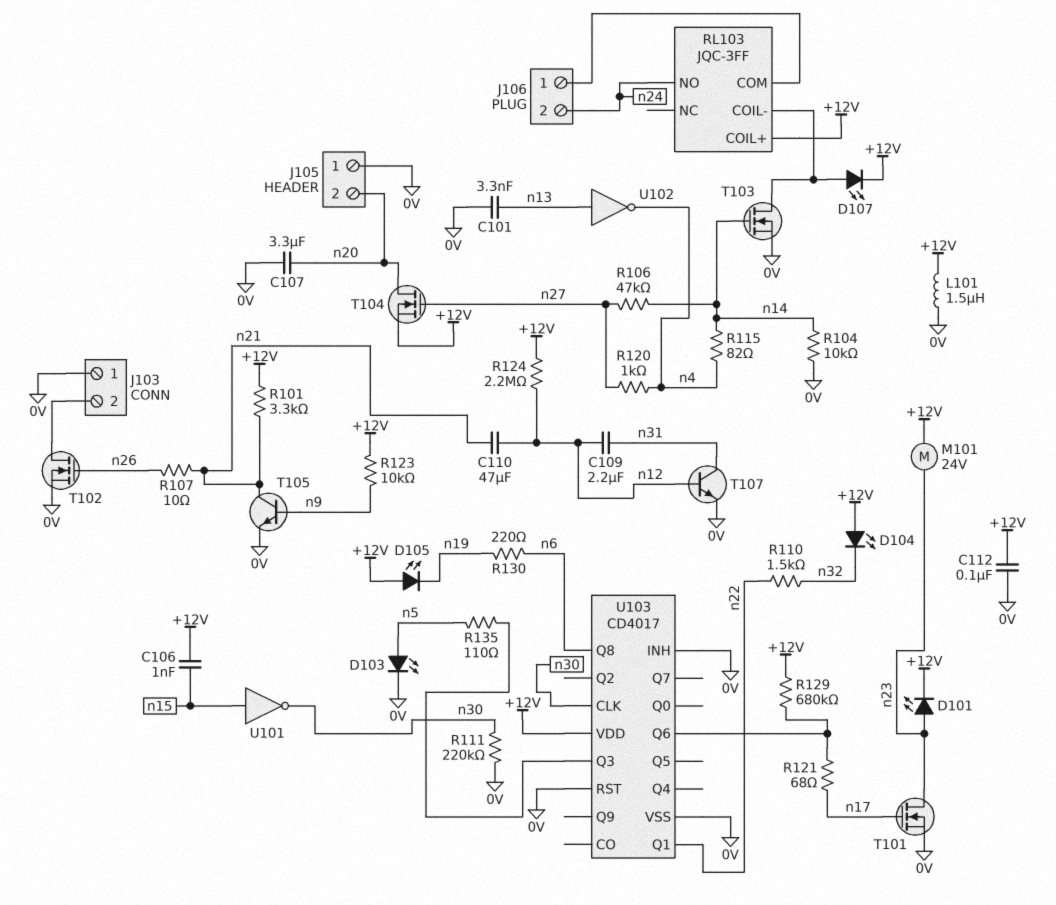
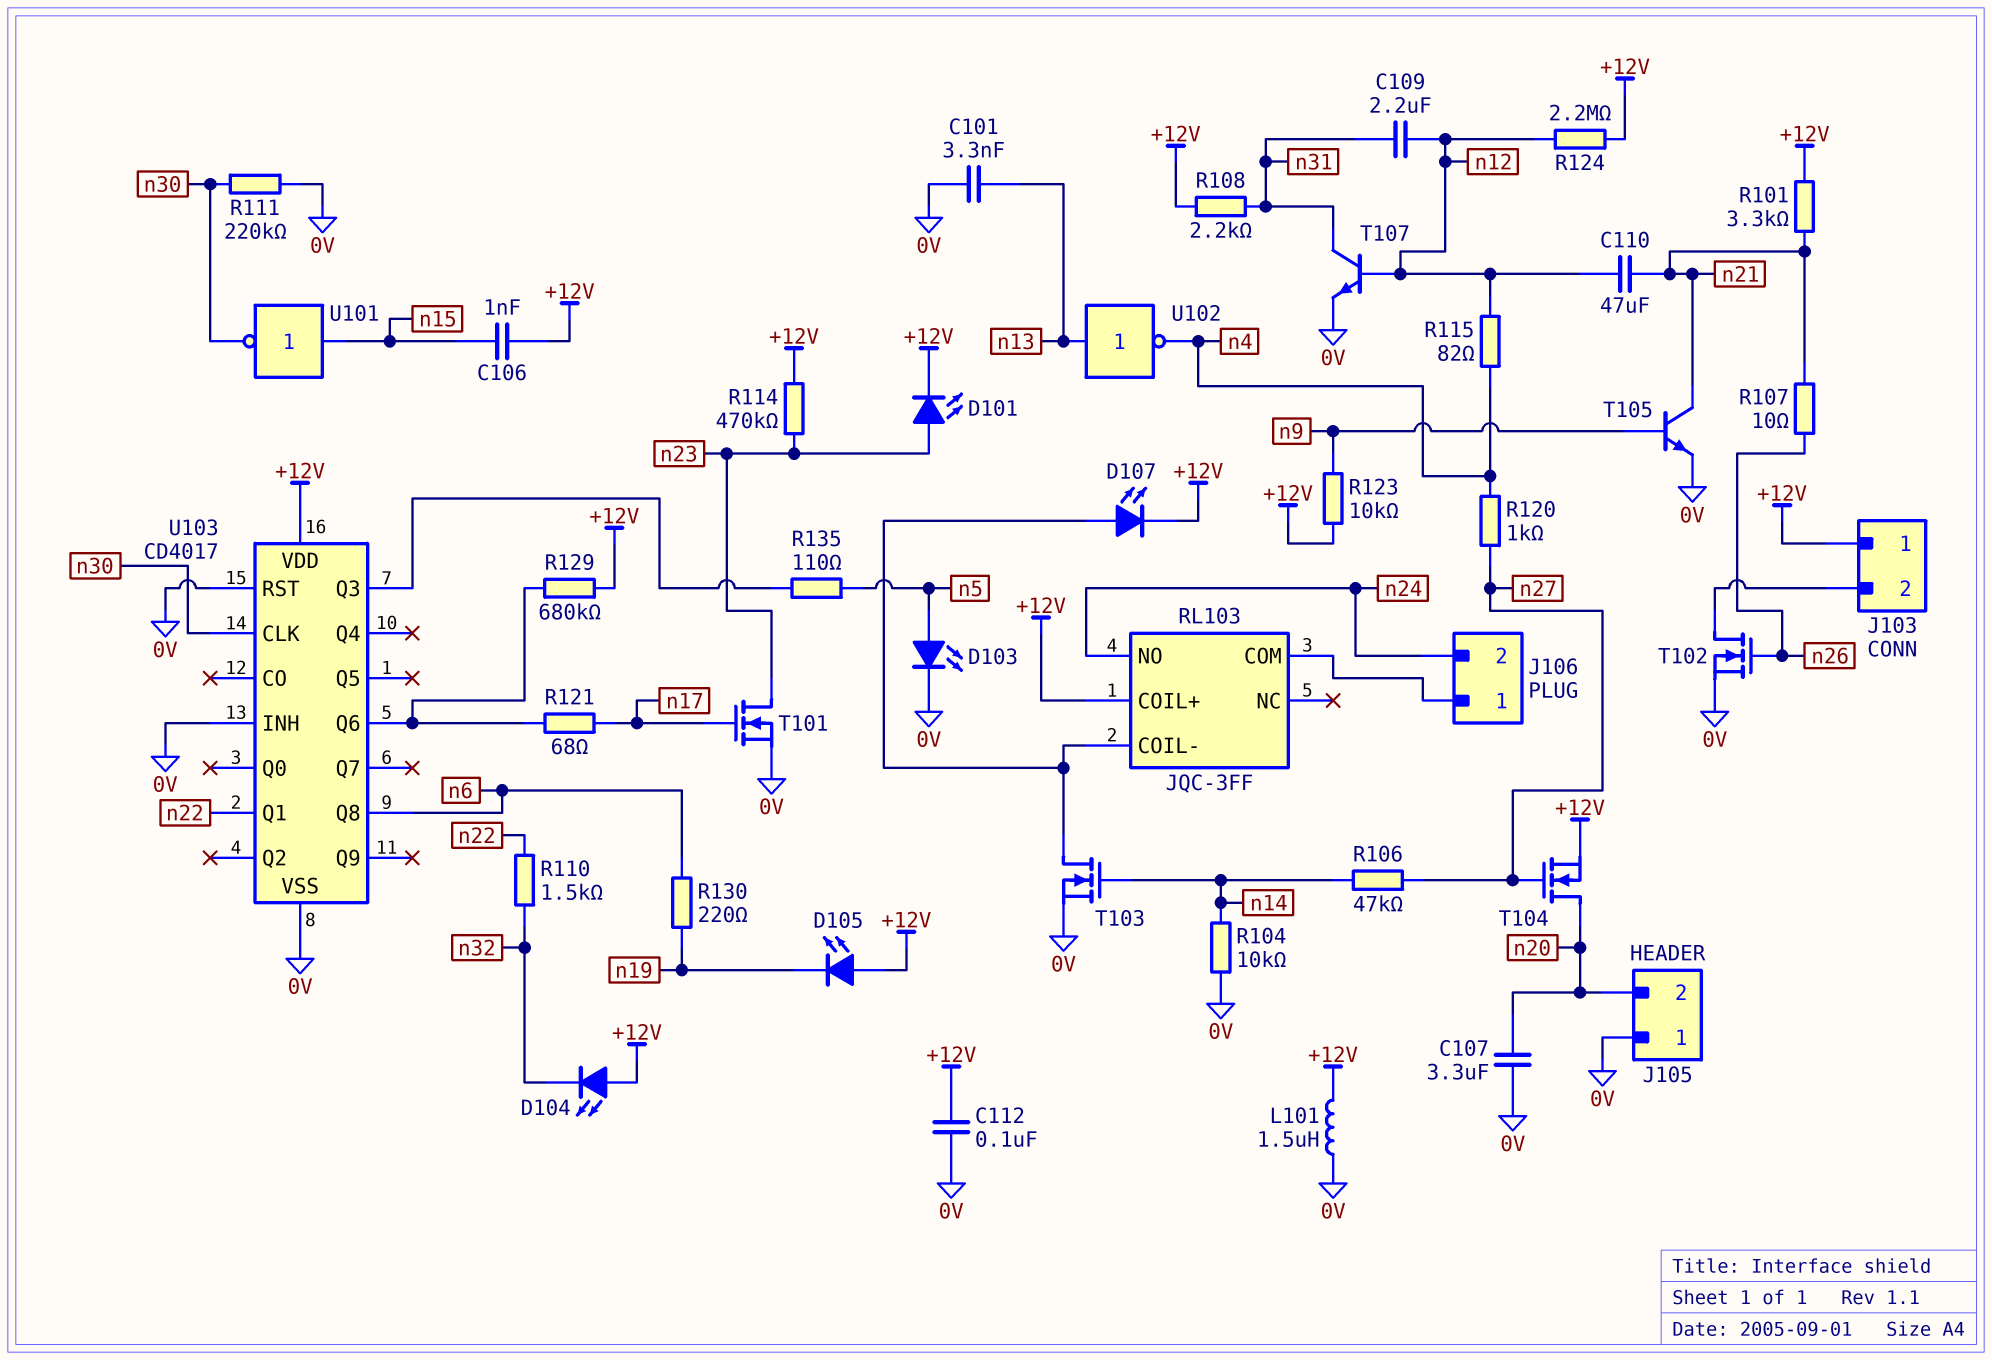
J103 pin 1: 0V -> +12V
M101: motor 24V (+12V, n23) -> none
R108: none -> 2.2k (+12V, n31)
R114: none -> 470k (+12V, n23)
R115: 82 (n4, n14) -> 82 (n4, n12)

